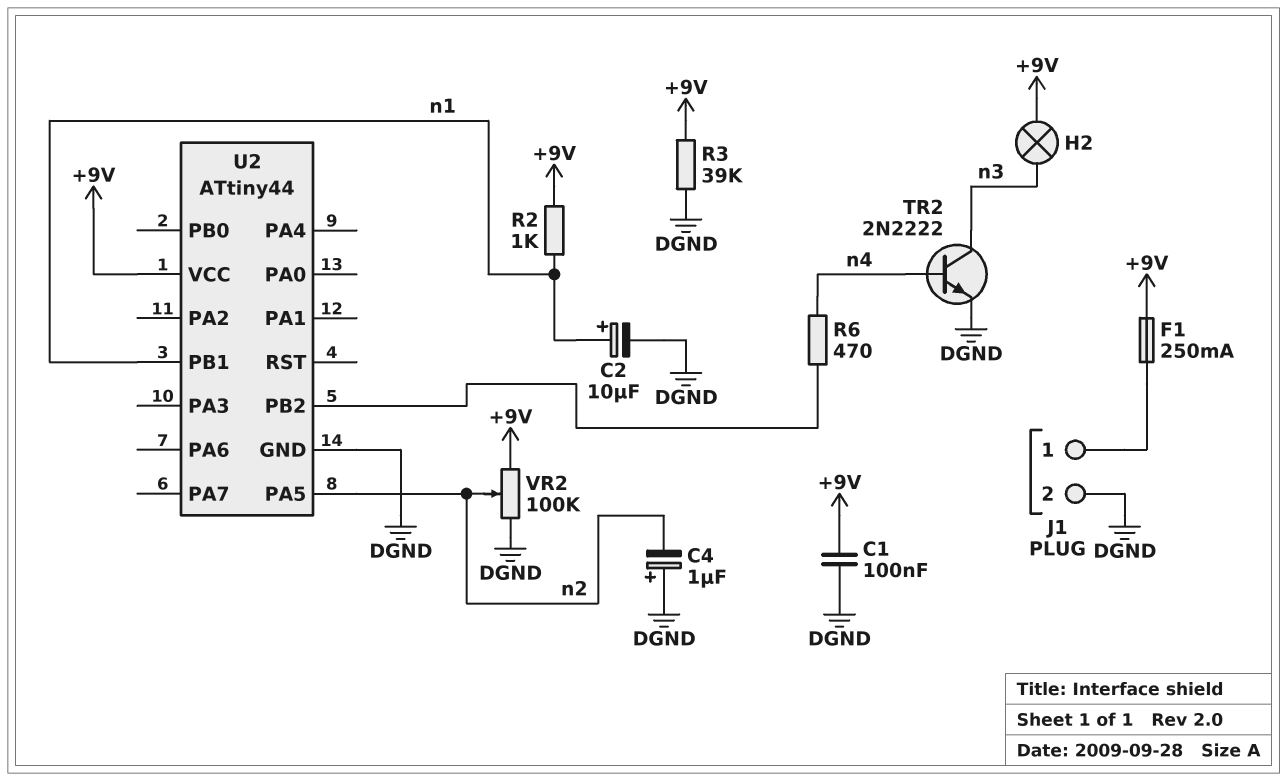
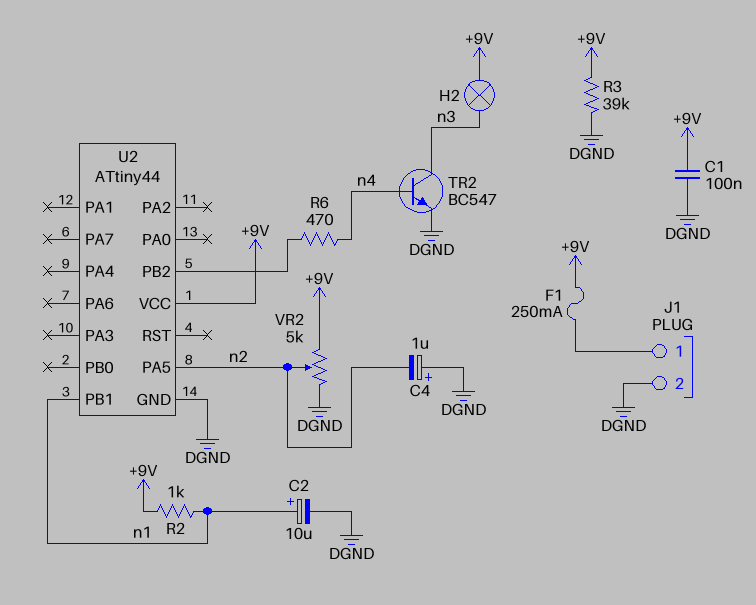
TR2: NPN 2N2222 (B n4, C n3, E DGND) -> NPN BC547 (B n4, C n3, E DGND)
VR2: 100k (+9V, DGND, wiper n2) -> 5k (+9V, DGND, wiper n2)

